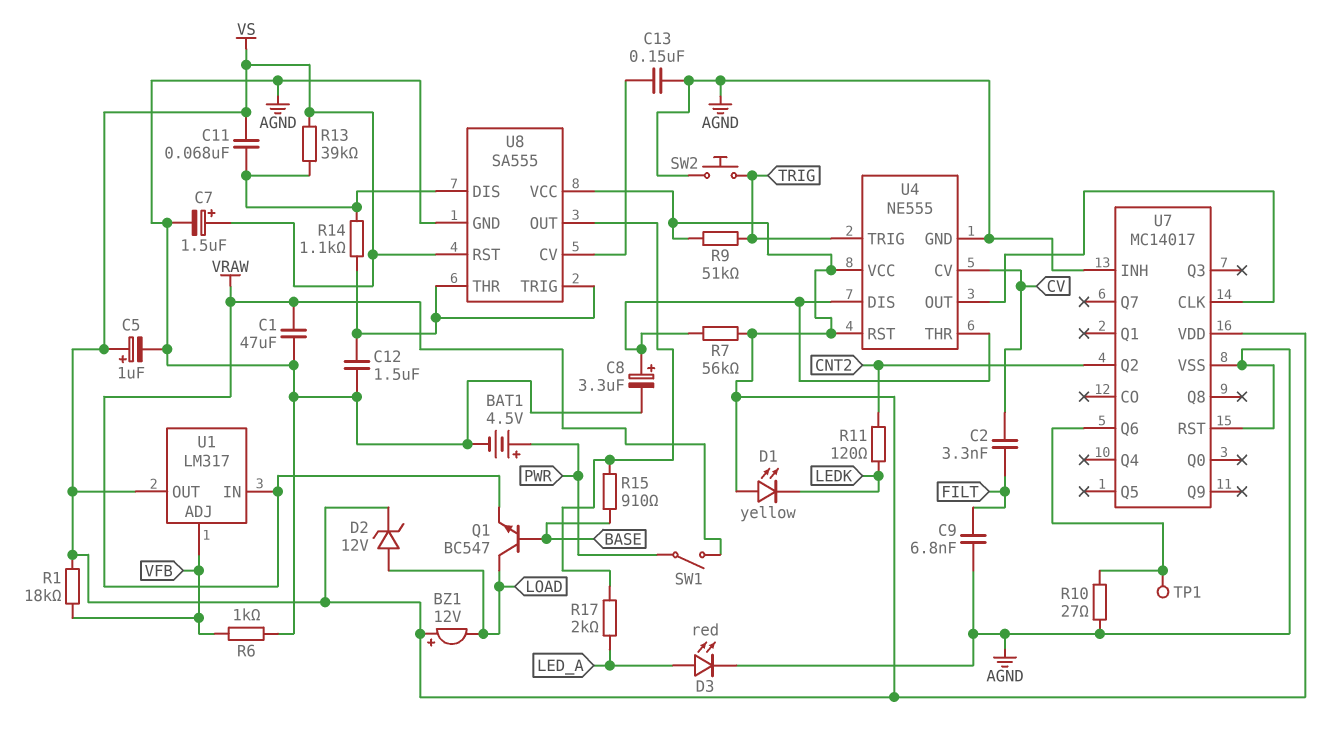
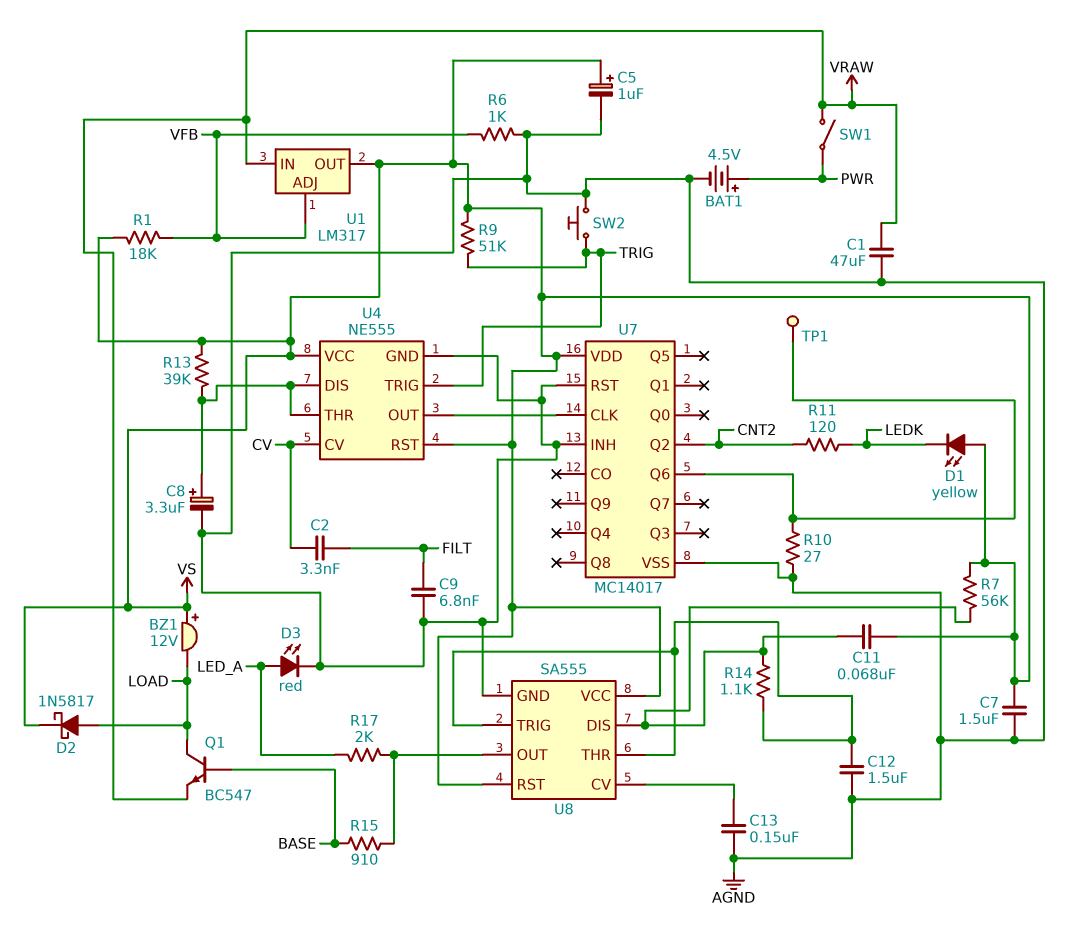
C7: 1.5uF (plus VS, minus AGND) -> 1.5uF (AGND, VS)
D2: zener 12V (A LOAD, K VS) -> schottky 1N5817 (A LOAD, K VS)
R7: 56k (U4/DIS, VS) -> 56k (U8/DIS, VS)
R13: 39k (U8/DIS, VS) -> 39k (U4/DIS, VS)

